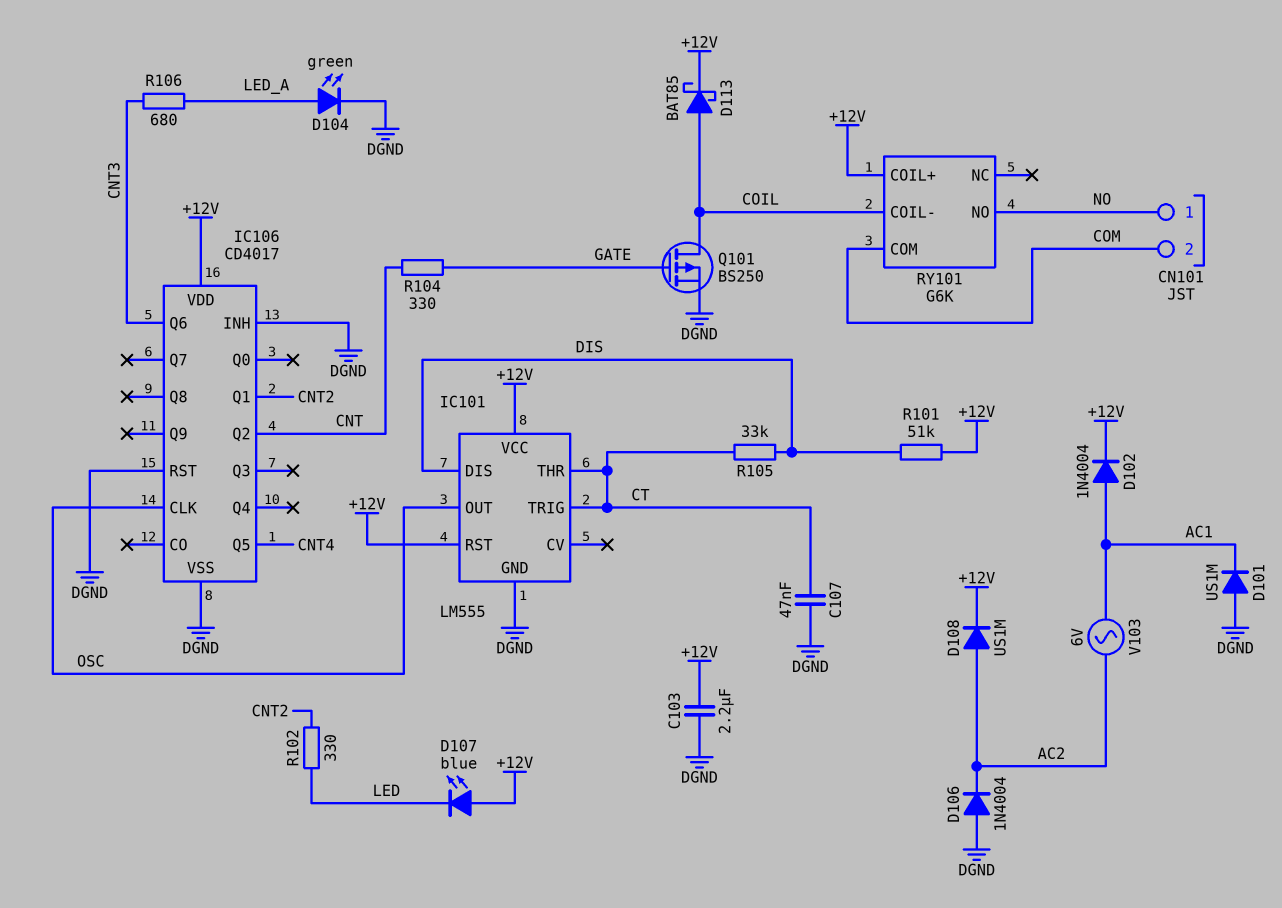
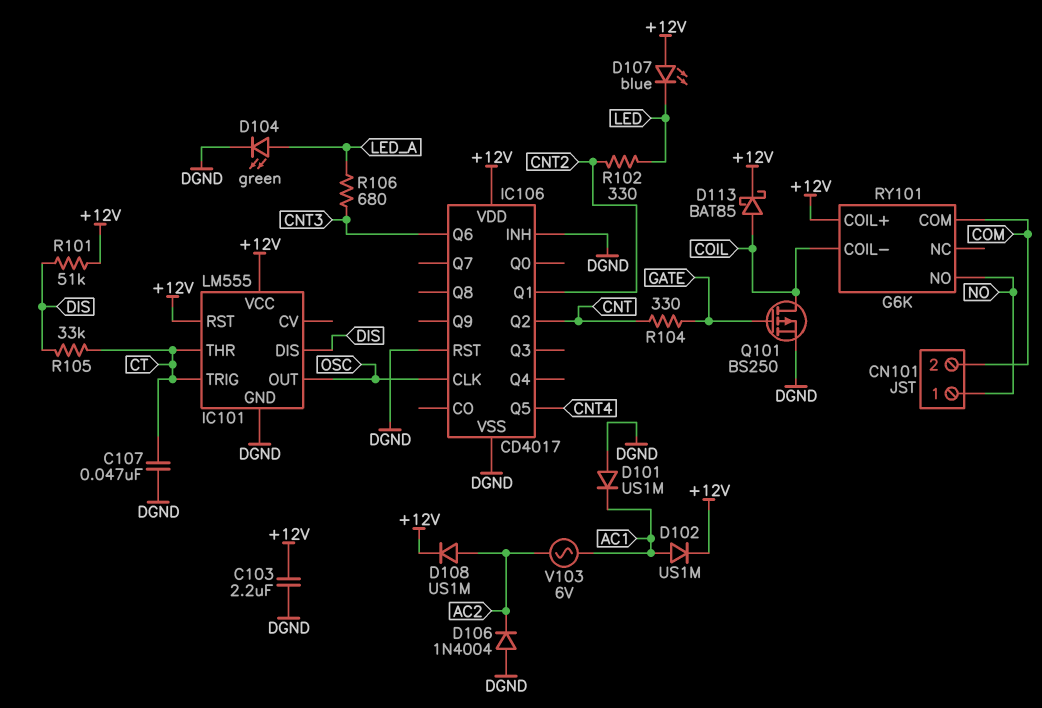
D102: diode 1N4004 (A AC1, K +12V) -> diode US1M (A AC1, K +12V)

